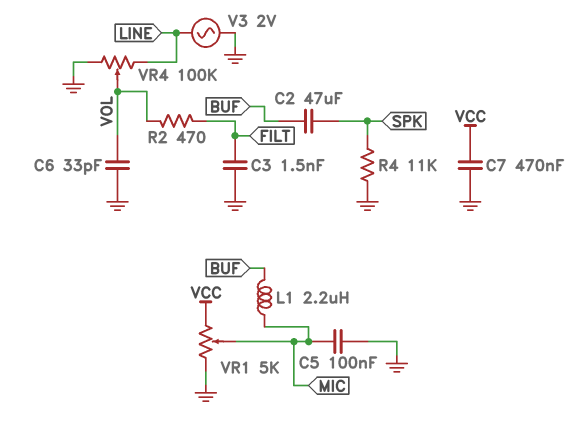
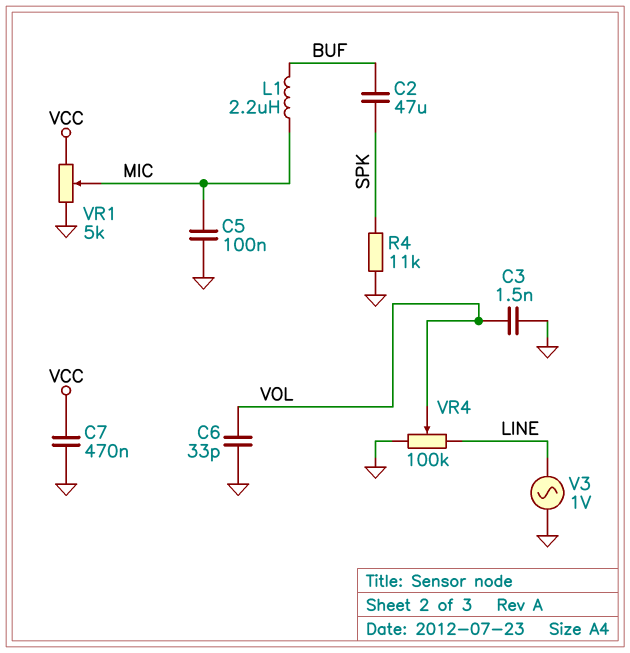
C3: 1.5nF (FILT, GND) -> 1.5nF (GND, VOL)
R2: 470 (FILT, VOL) -> none
V3: AC 2V (GND, LINE) -> AC 1V (GND, LINE)

